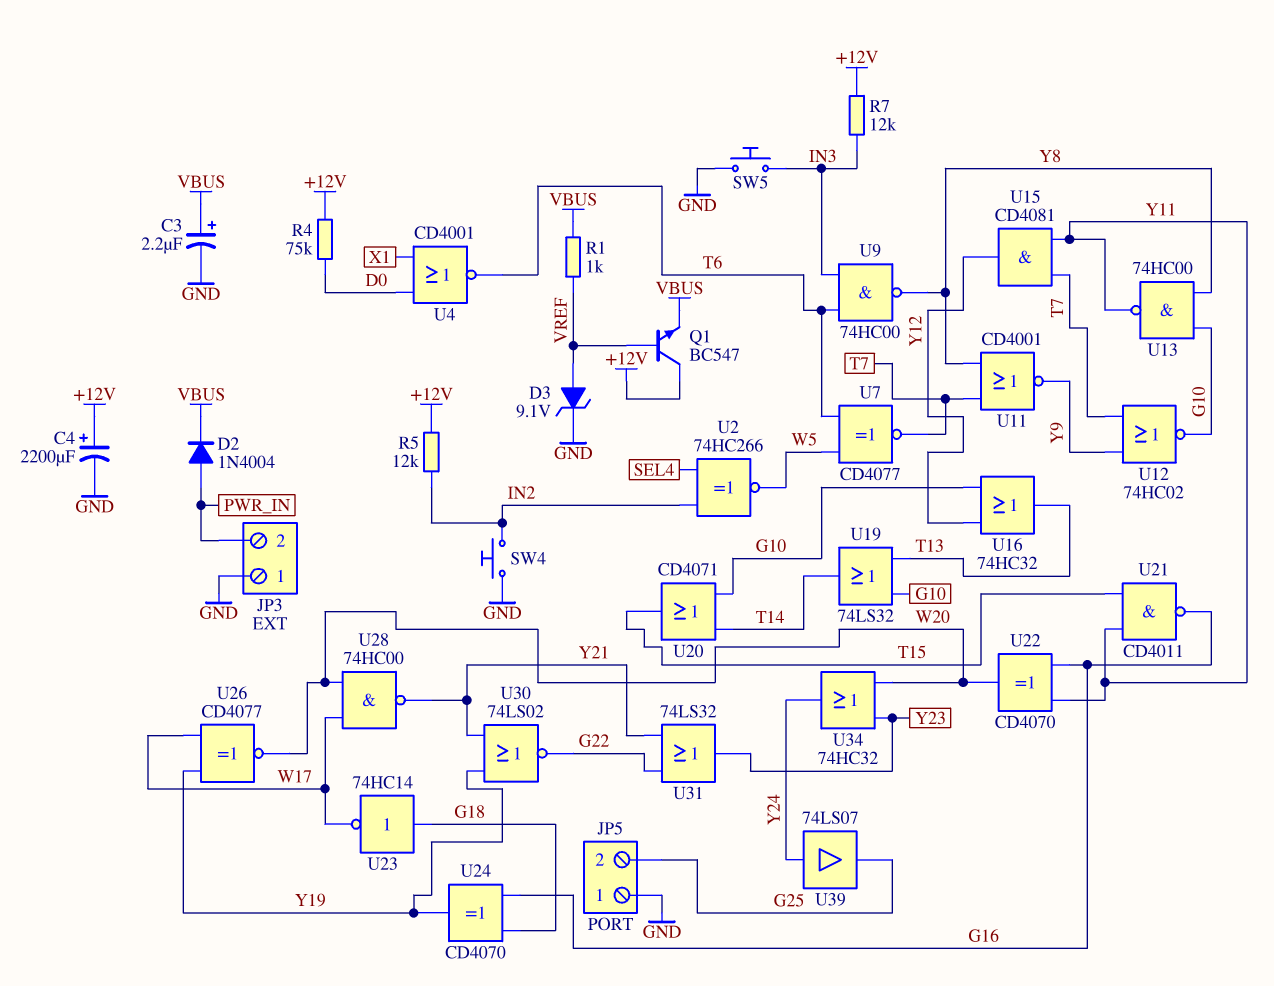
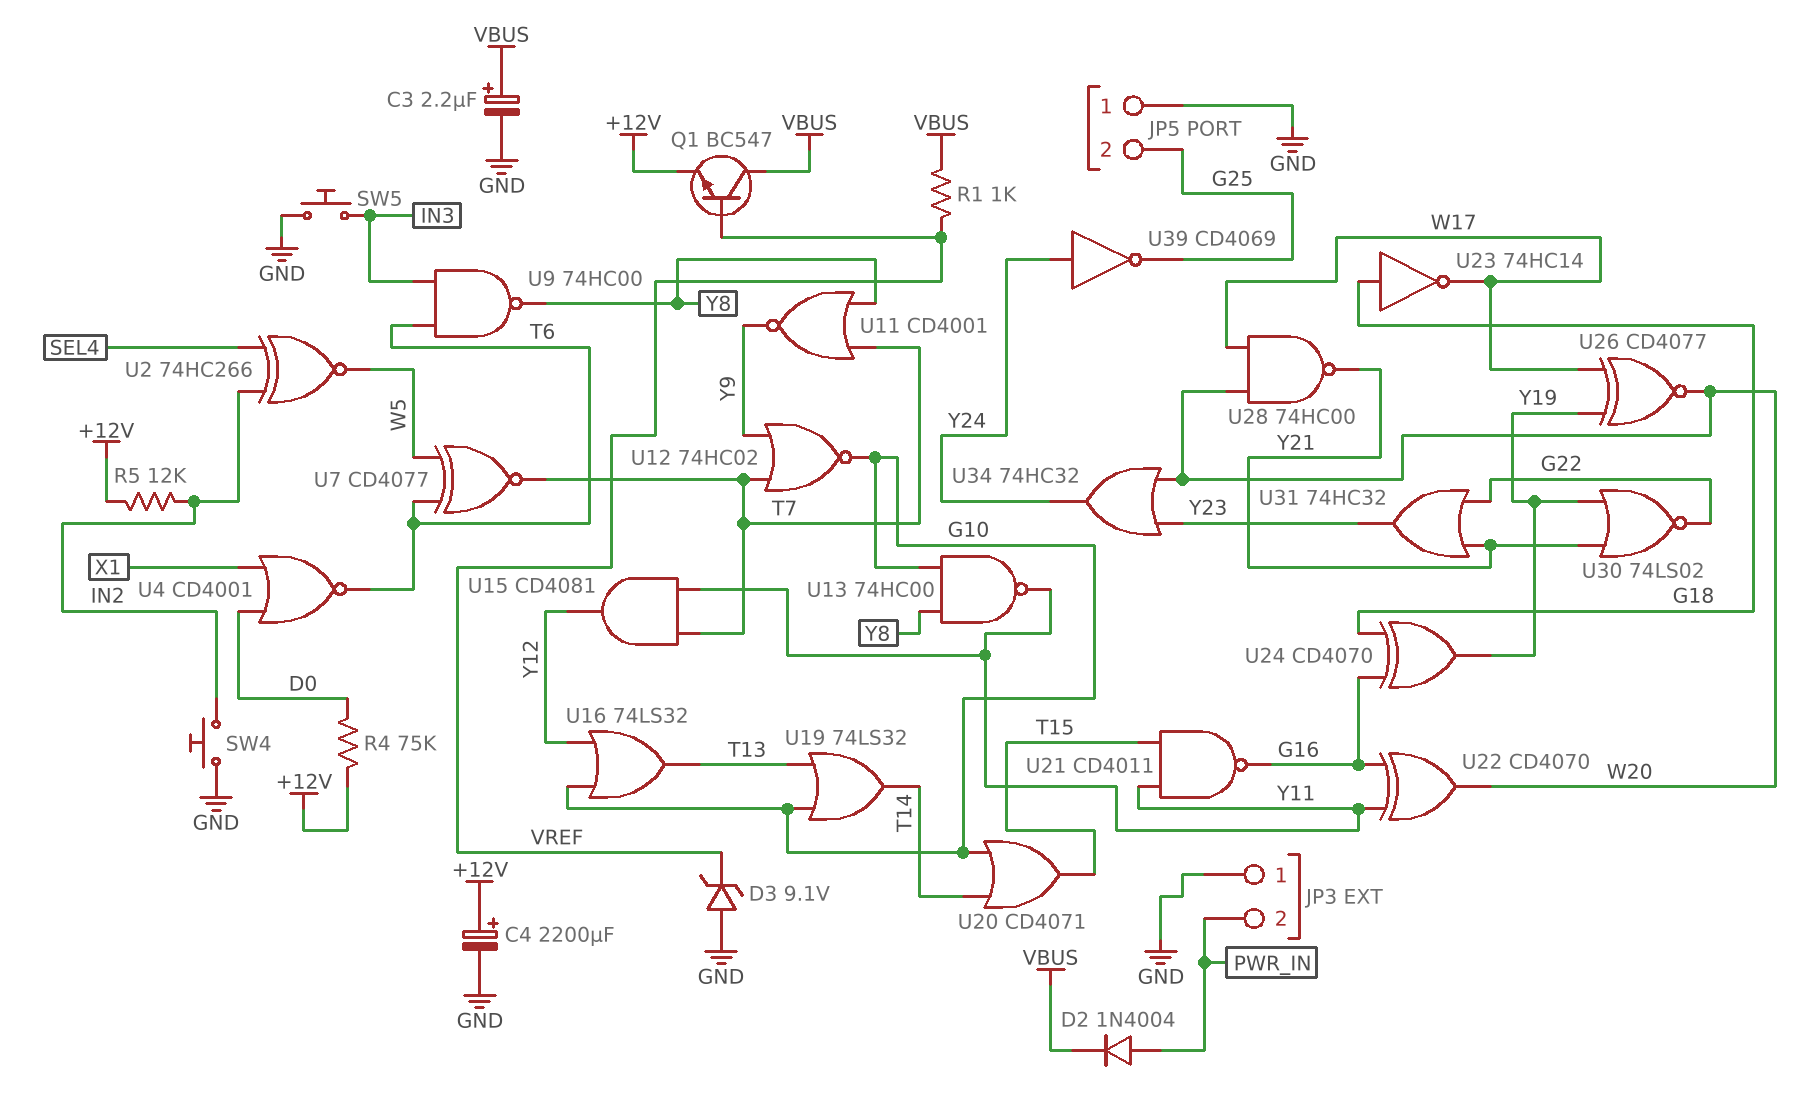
D3: zener 9.1V (A VREF, K GND) -> zener 9.1V (A GND, K VREF)
Q1: NPN BC547 (B VREF, C +12V, E VBUS) -> NPN BC547 (B VREF, C VBUS, E +12V)
R7: 12k (+12V, IN3) -> none
U16: OR 74HC32 (in G10, in Y12, out T13) -> OR 74LS32 (in G10, in Y12, out T13)
U31: OR 74LS32 (in G22, in Y21, out Y23) -> OR 74HC32 (in G22, in Y21, out Y23)
U39: buffer 74LS07 (in Y24, out G25) -> NOT CD4069 (in Y24, out G25)

